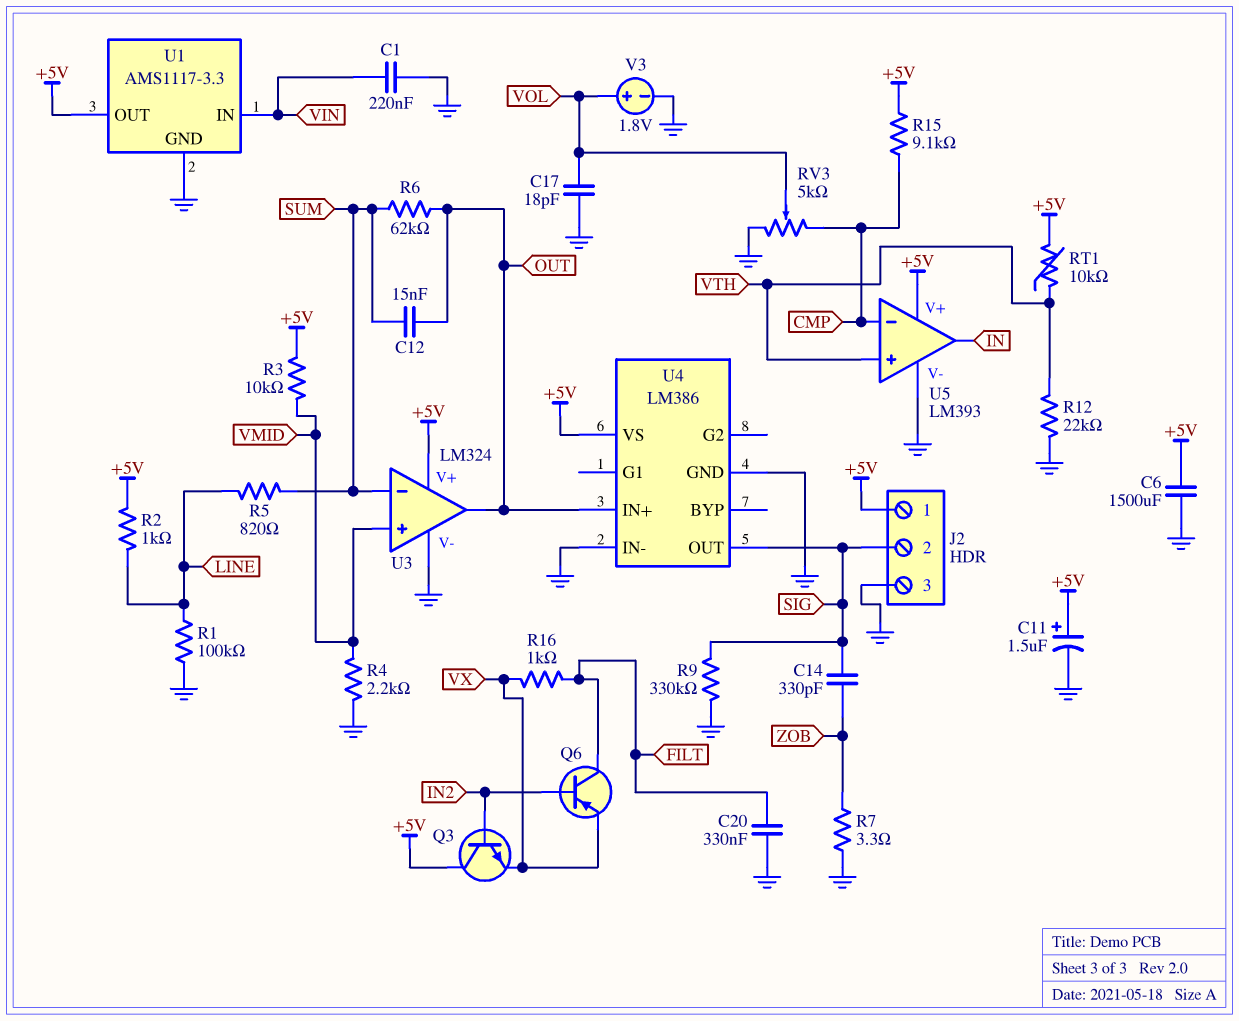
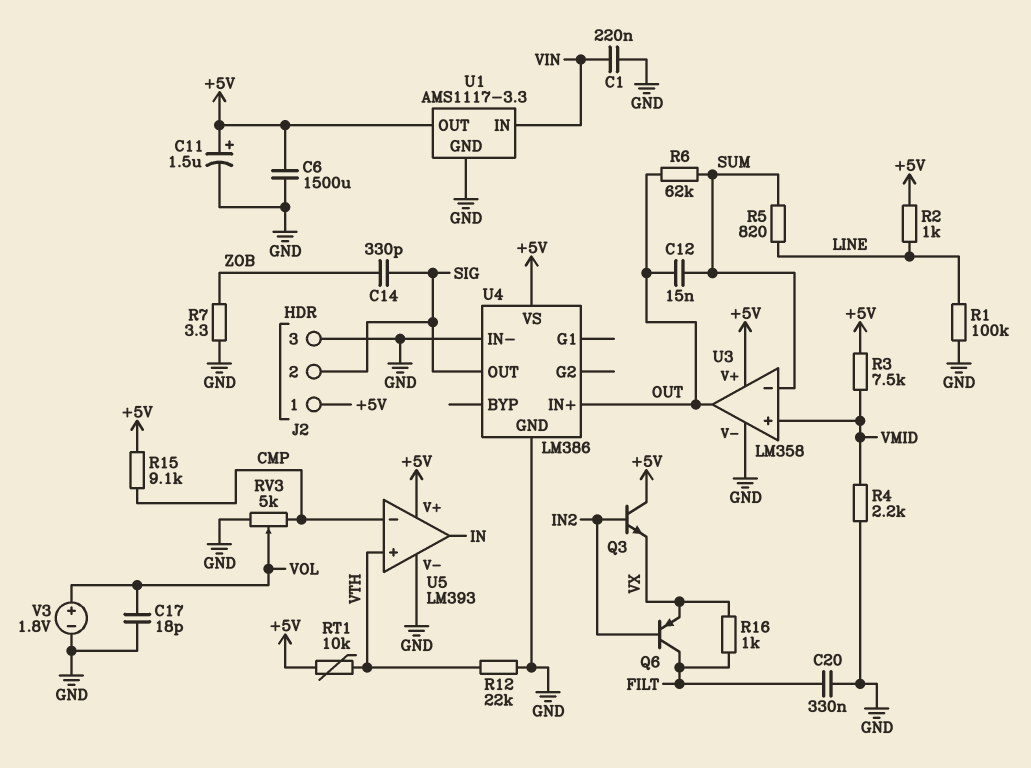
R3: 10k (+5V, VMID) -> 7.5k (+5V, VMID)
R9: 330k (GND, SIG) -> none
U3: LM324 -> LM358

